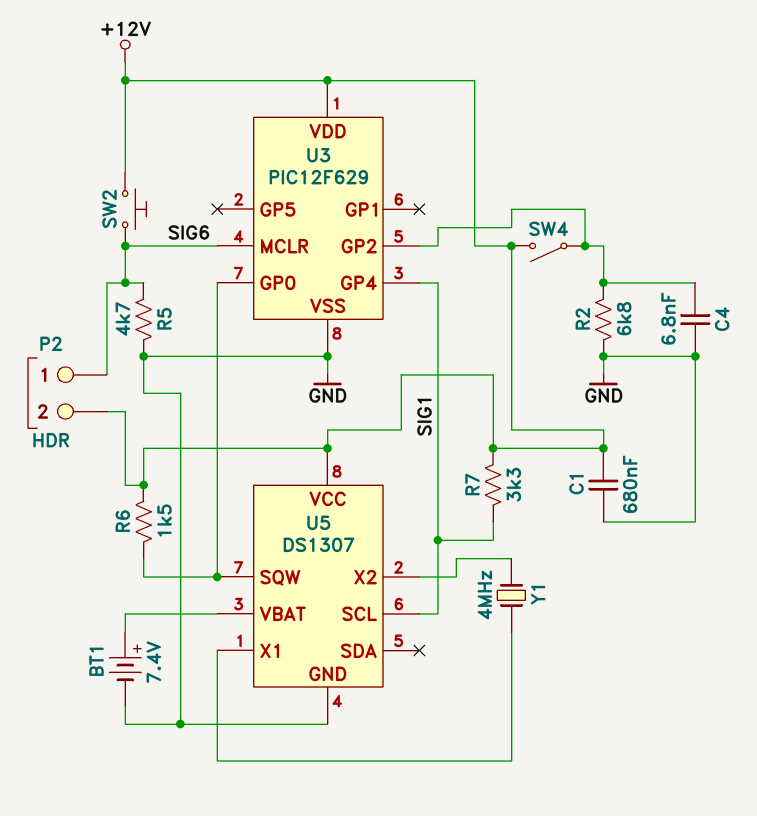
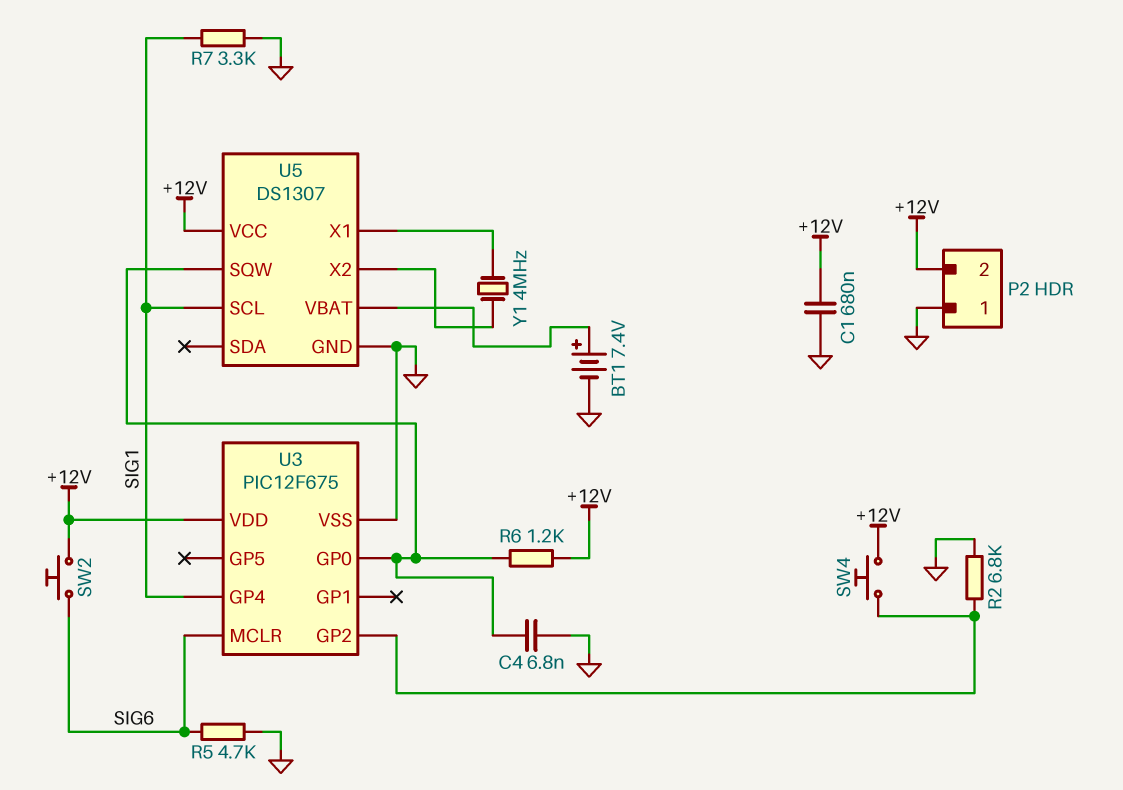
C4: 6.8nF (GND, U3/GP2) -> 6.8nF (GND, U3/GP0)
P2 pin 1: SIG6 -> GND
R6: 1.5k (+12V, U3/GP0) -> 1.2k (+12V, U3/GP0)
R7: 3.3k (+12V, SIG1) -> 3.3k (GND, SIG1)
SW4: switch (+12V, U3/GP2) -> button (+12V, U3/GP2)
U3: PIC12F629 -> PIC12F675

